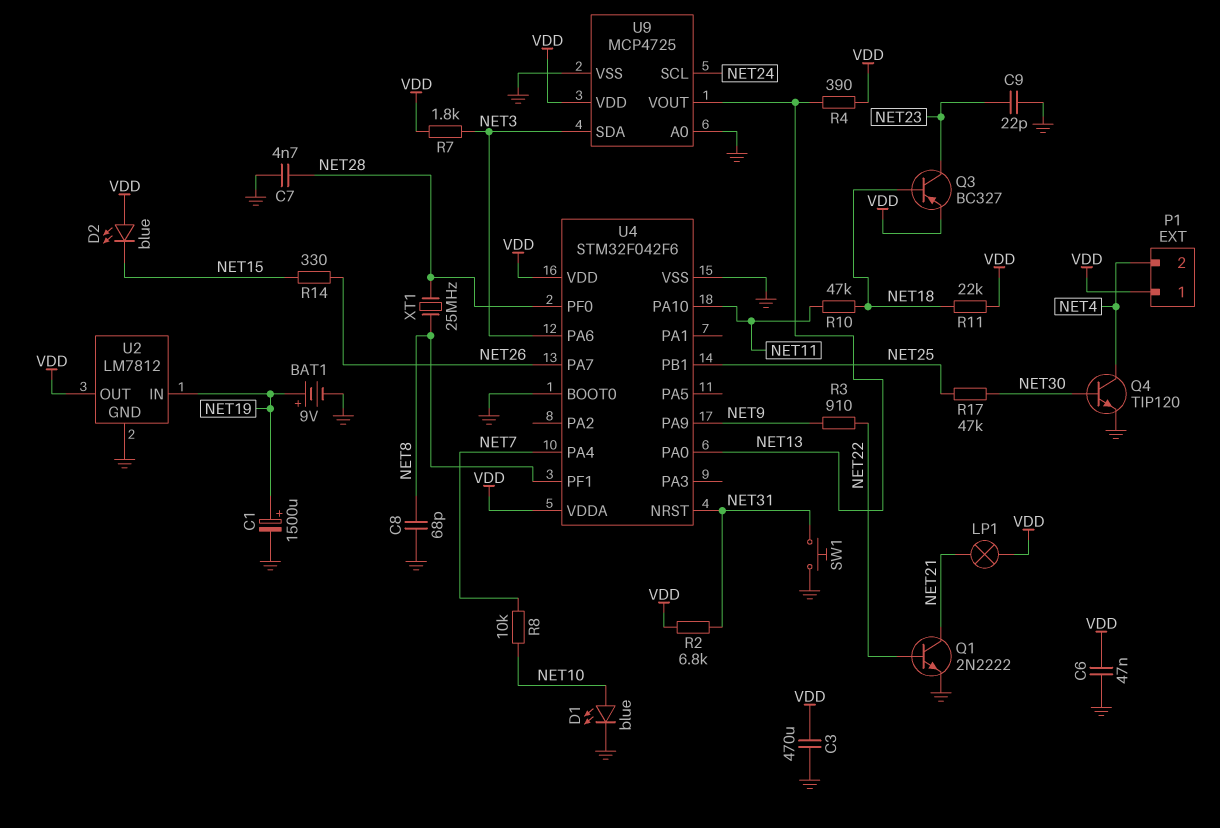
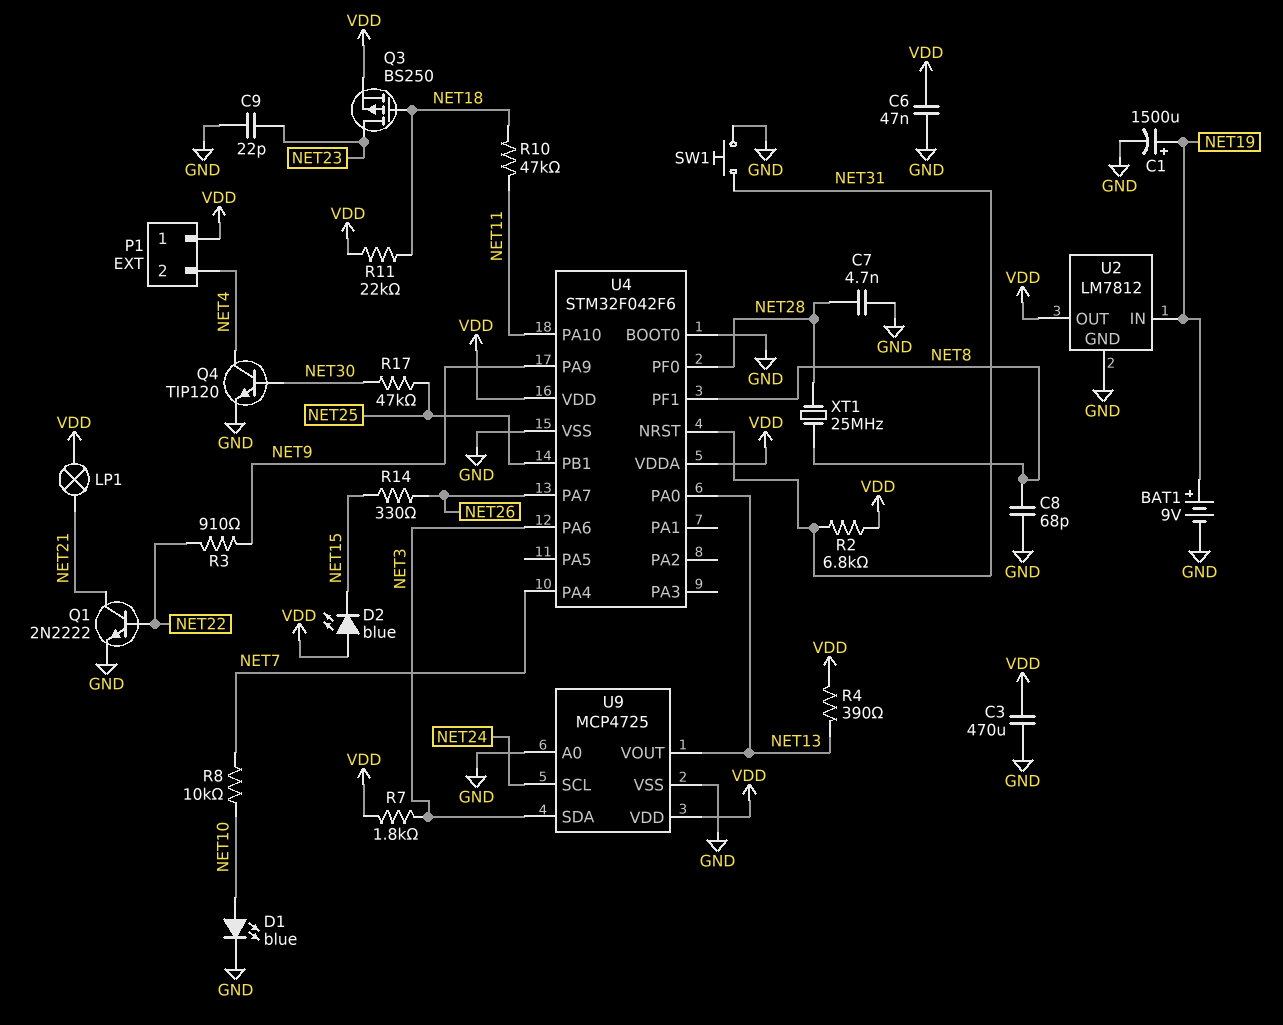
Q3: PNP BC327 (B NET18, C NET23, E VDD) -> PMOS BS250 (G NET18, D NET23, S VDD)

